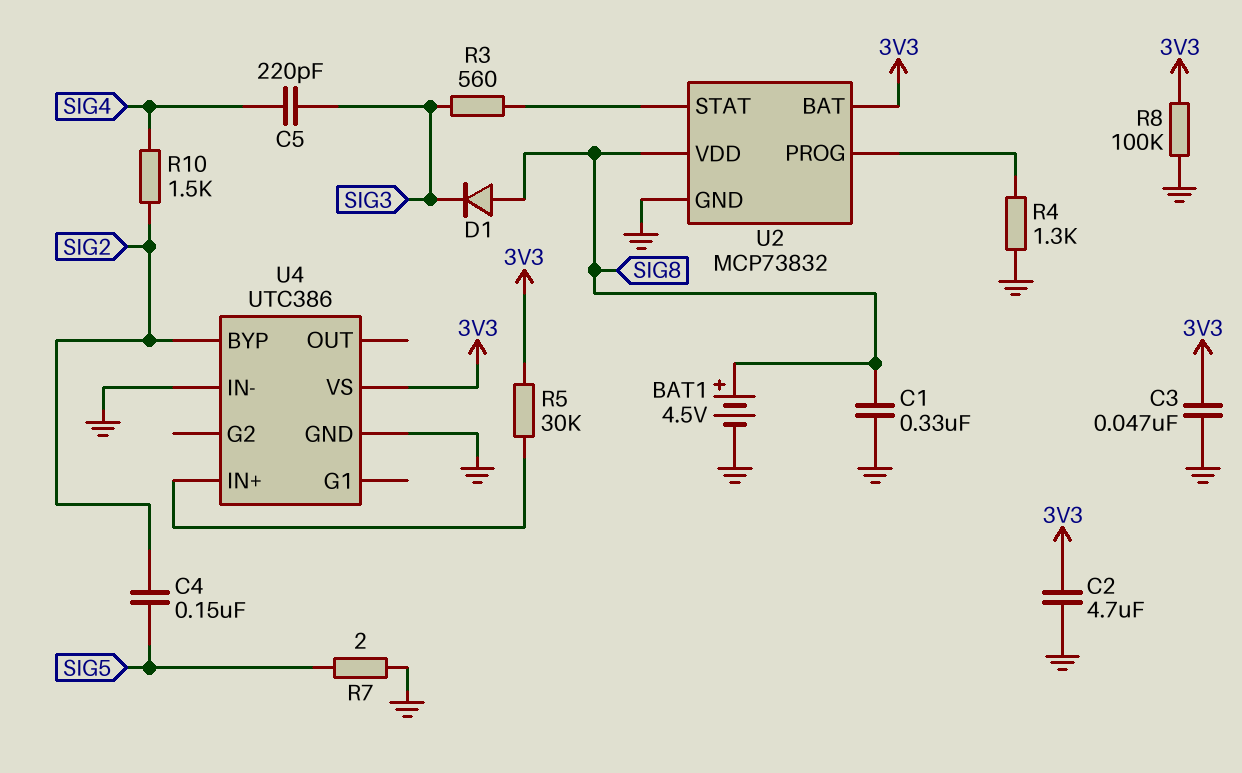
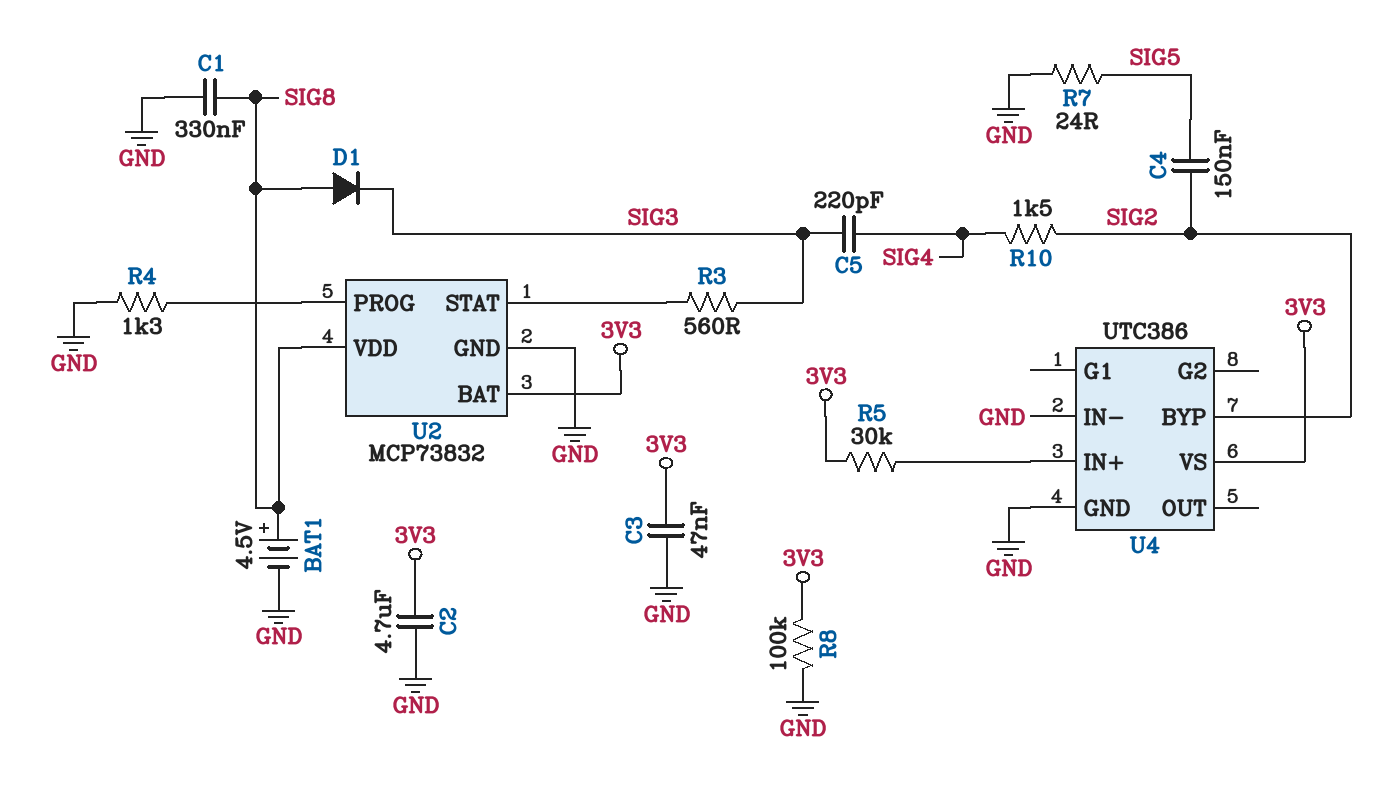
R7: 2 (GND, SIG5) -> 24 (GND, SIG5)

